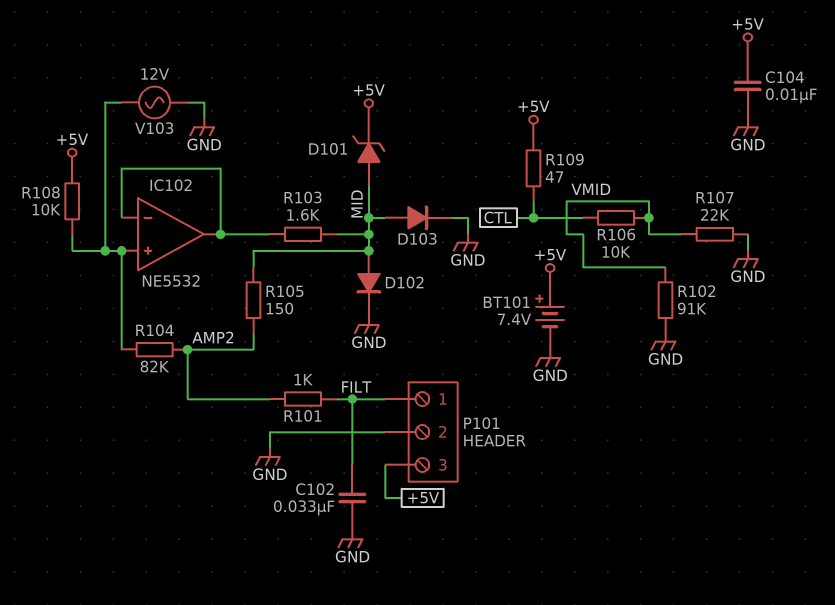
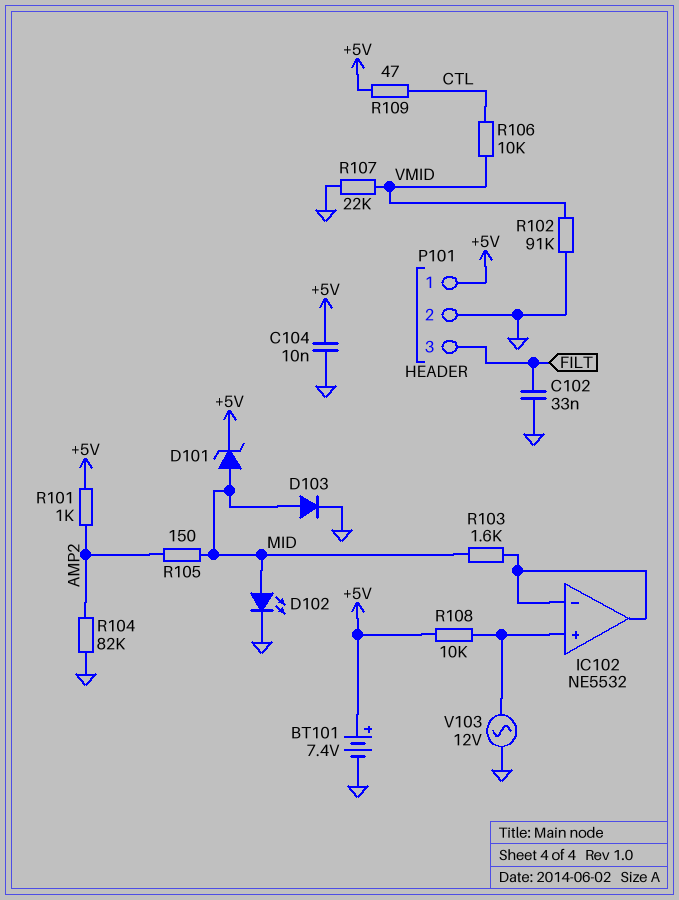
D102: diode (A MID, K GND) -> LED (A MID, K GND)
P101 pin 1: FILT -> +5V
P101 pin 3: +5V -> FILT
R101: 1k (AMP2, FILT) -> 1k (+5V, AMP2)
R104: 82k (AMP2, IC102/in+) -> 82k (AMP2, GND)

